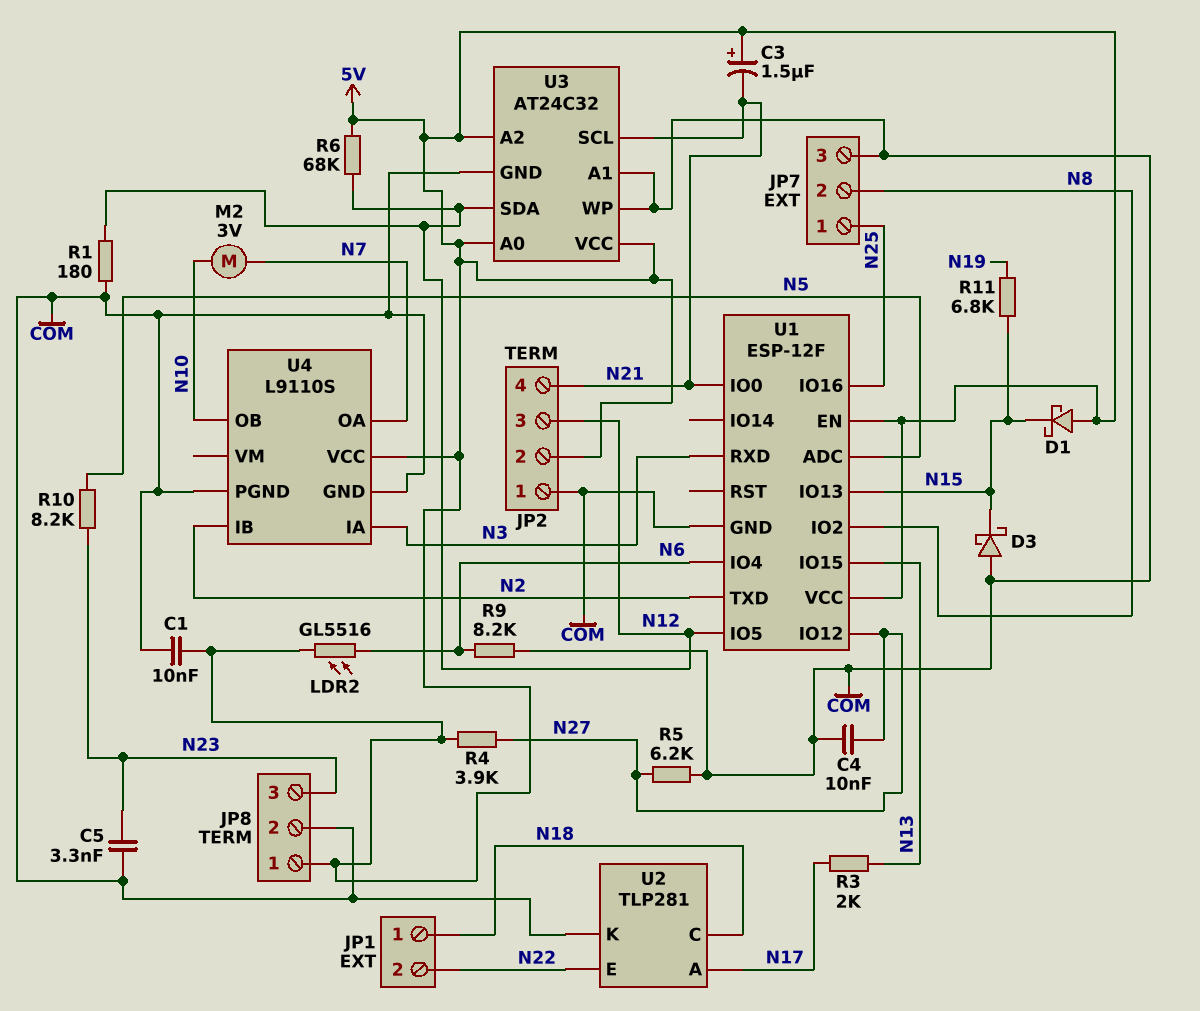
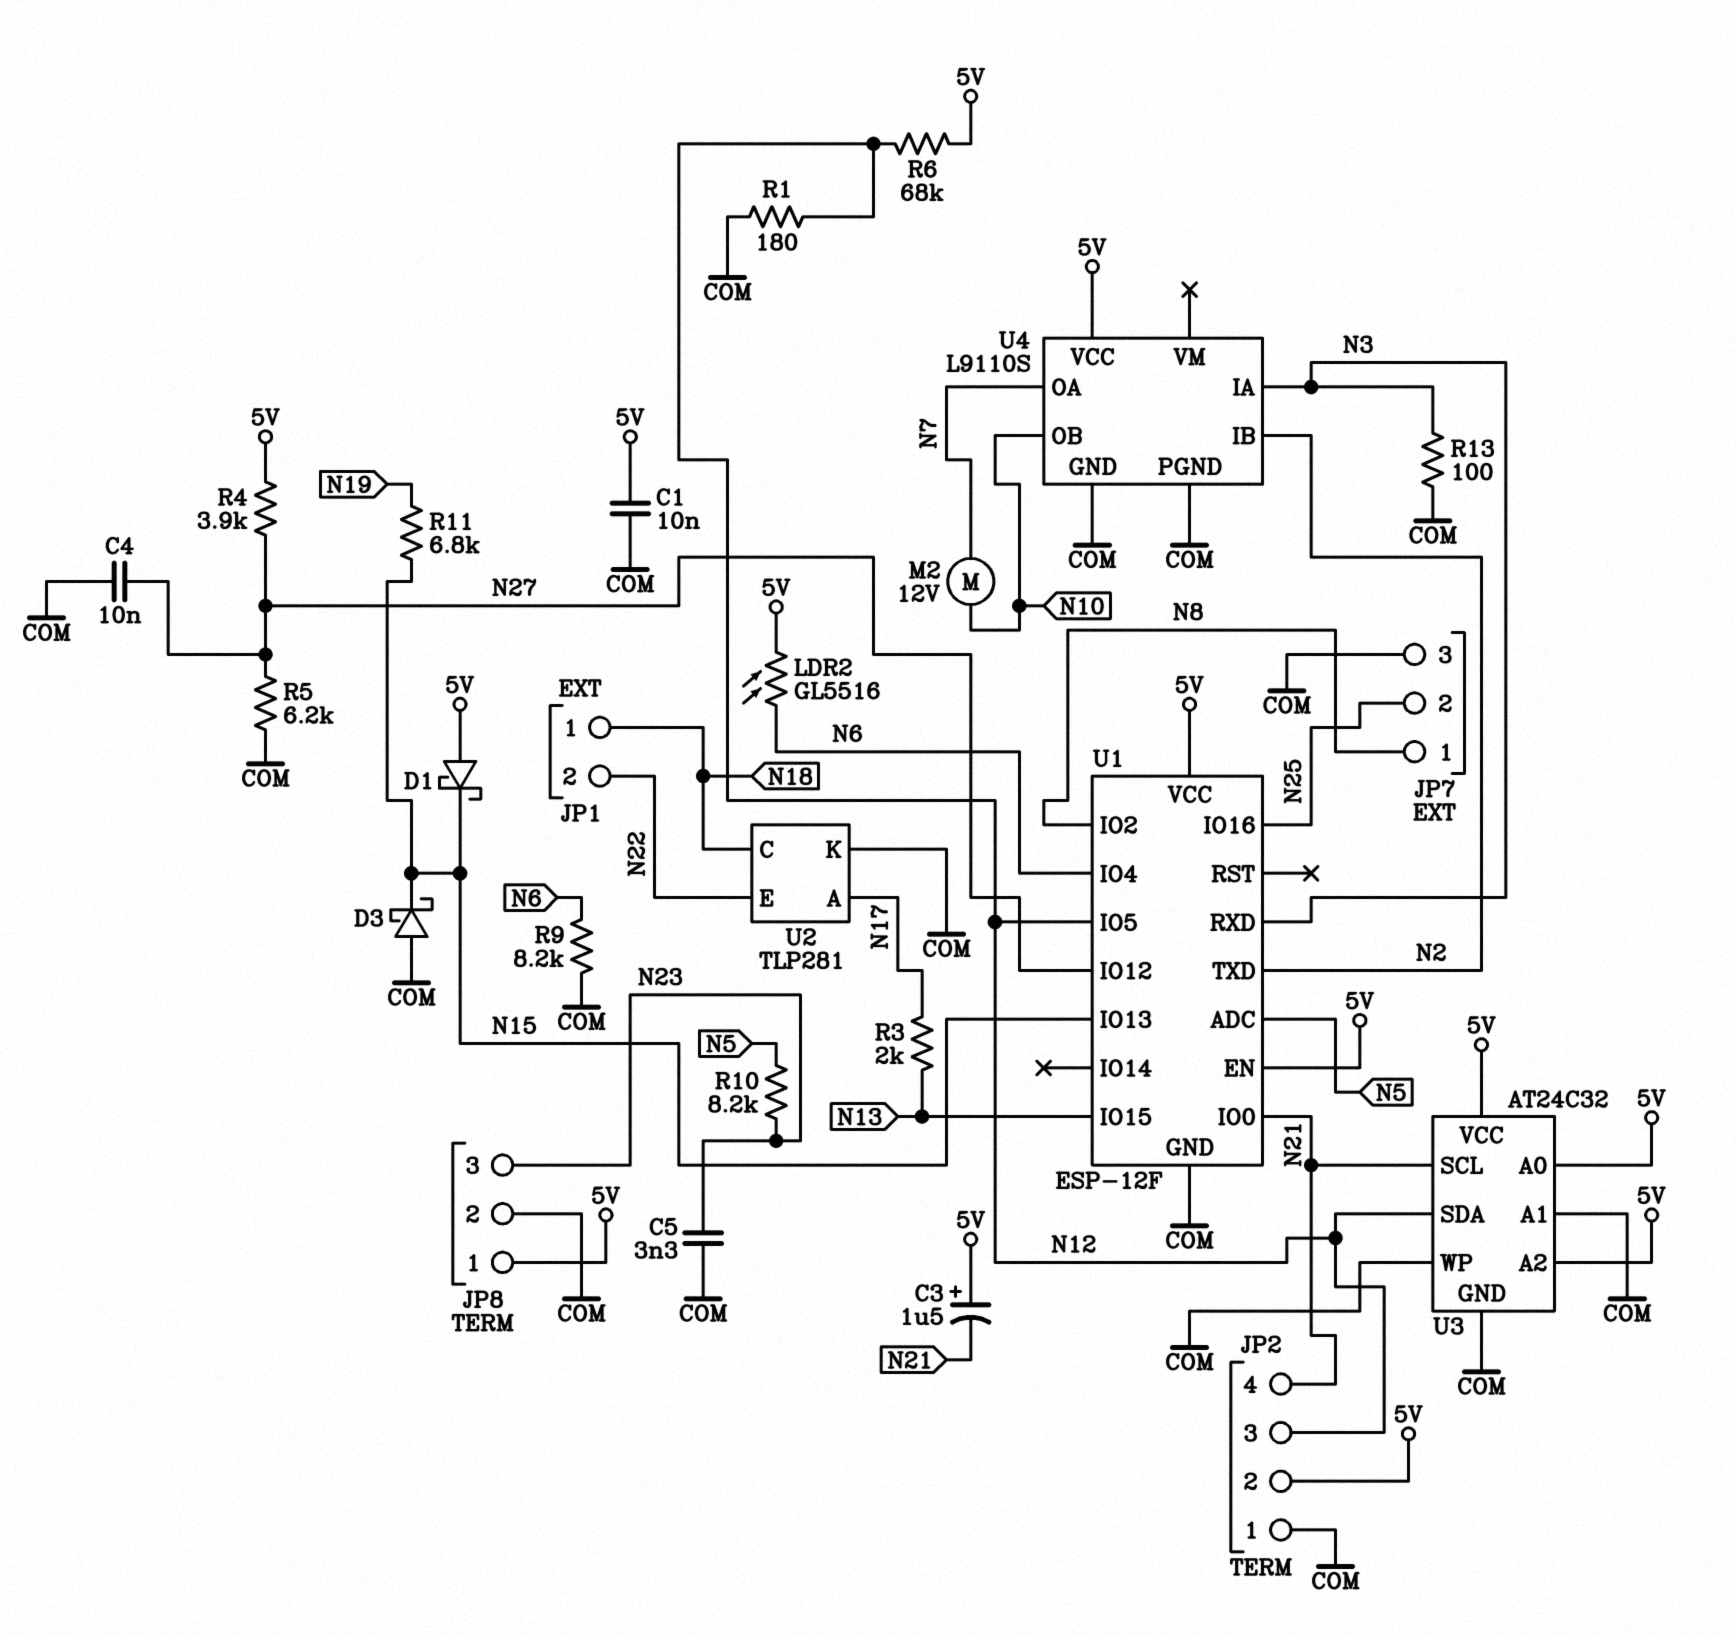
JP7 pin 1: N25 -> N8
JP7 pin 2: N8 -> N25
M2: motor 3V (N7, N10) -> motor 12V (N7, N10)
R13: none -> 100 (COM, N3)

